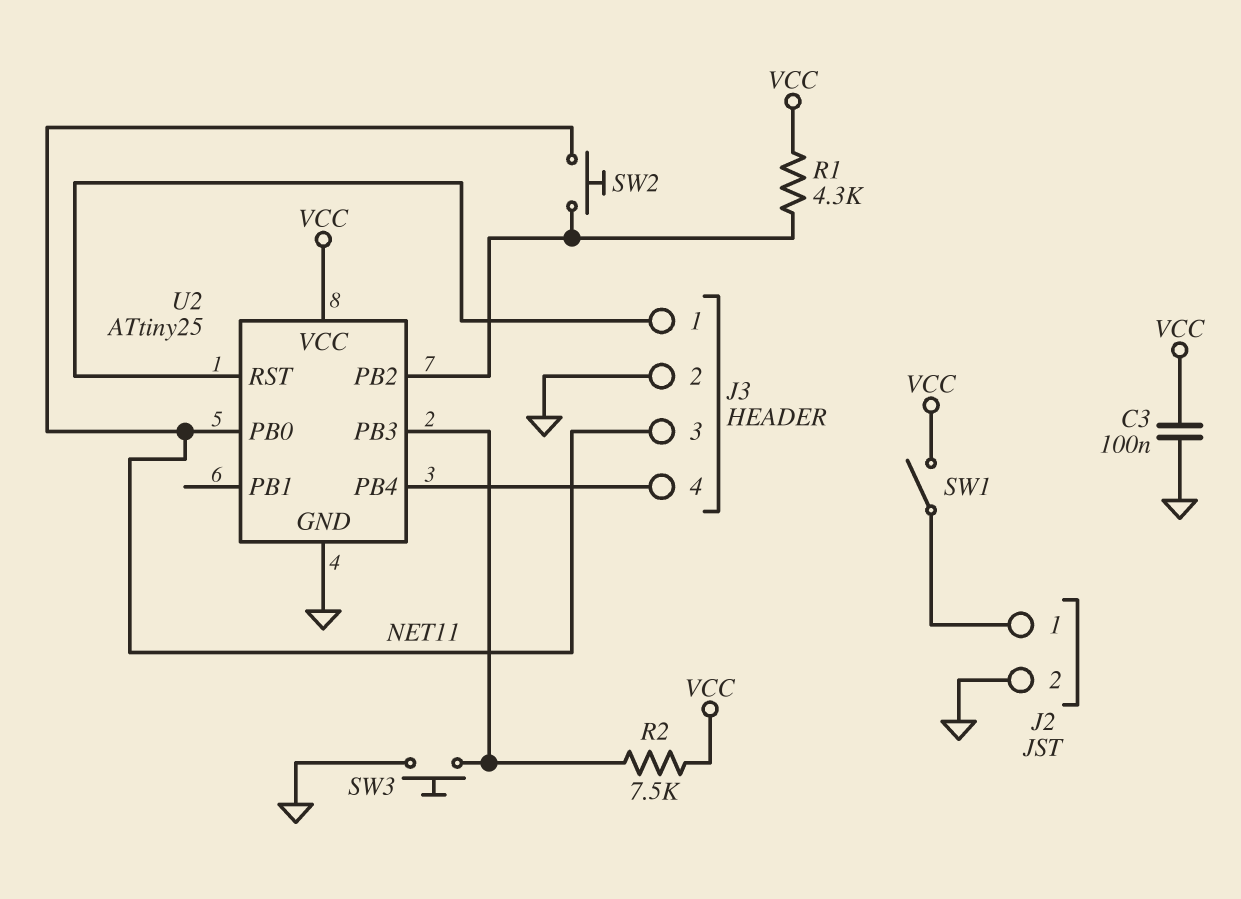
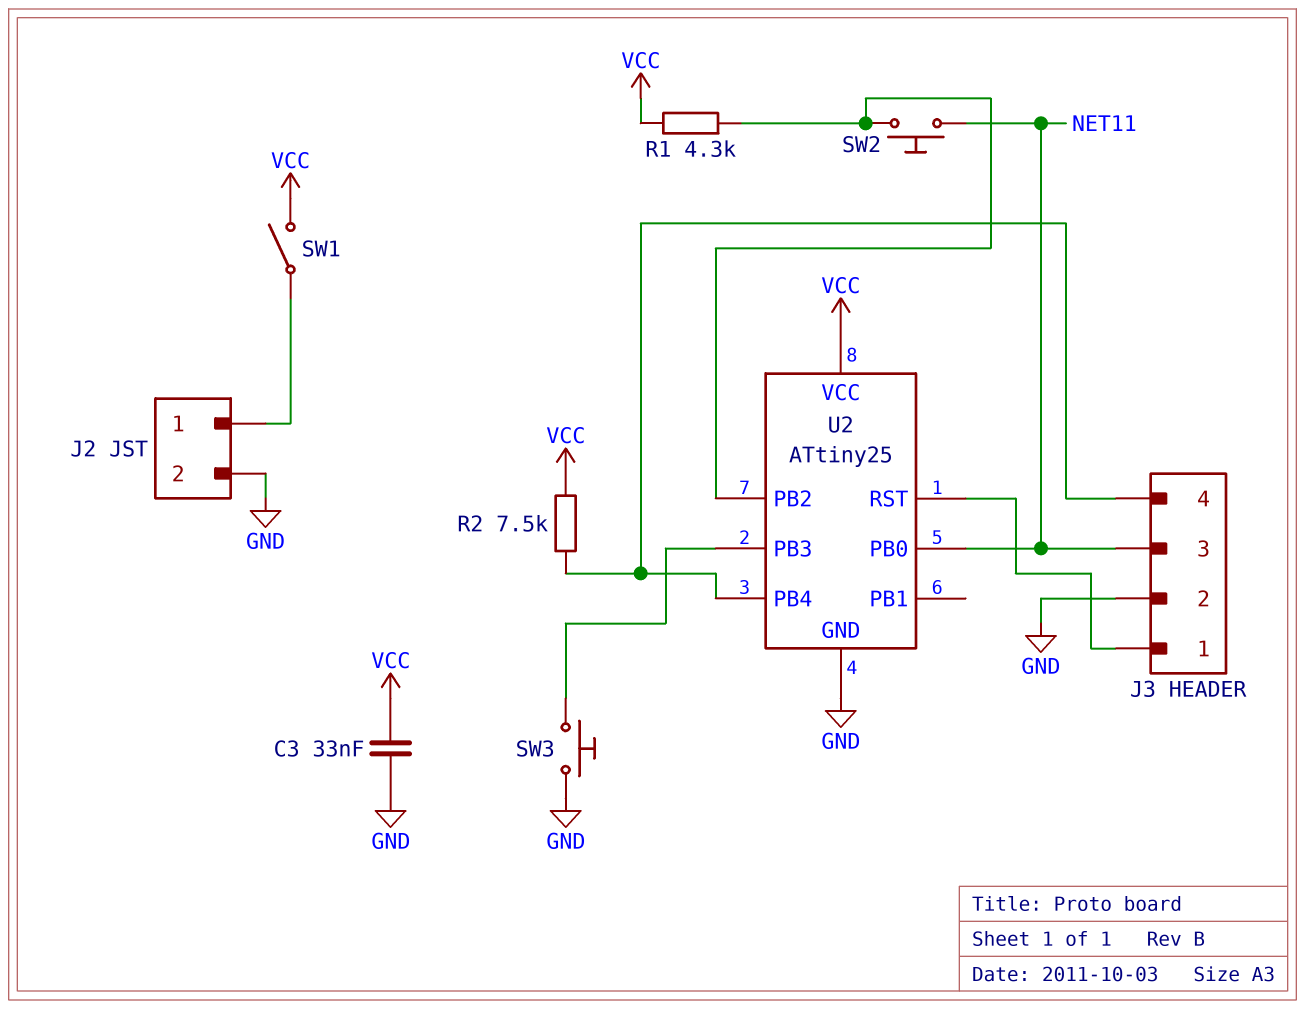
C3: 100nF (GND, VCC) -> 33nF (GND, VCC)
R2: 7.5k (U2/PB3, VCC) -> 7.5k (J3/4, VCC)

